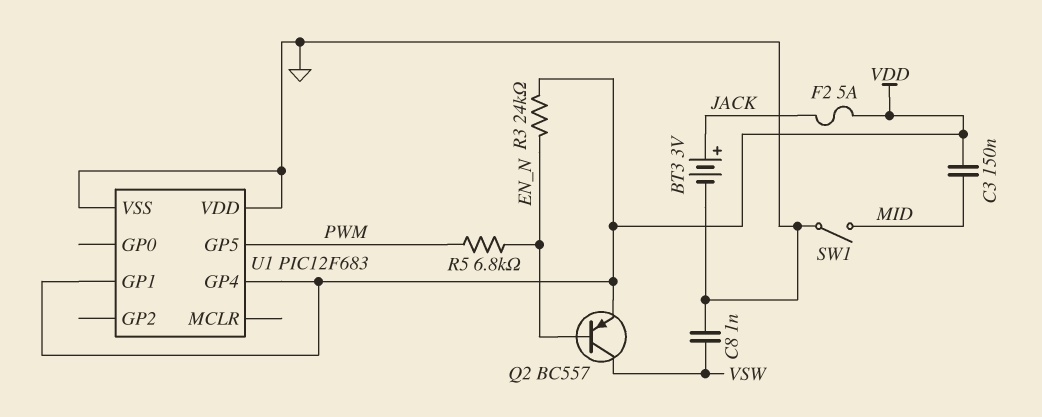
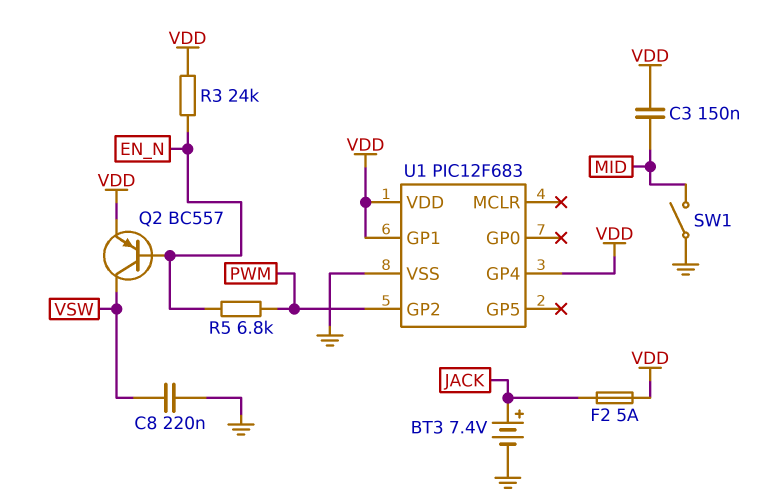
BT3: 3V (plus JACK, minus GND) -> 7.4V (plus JACK, minus GND)
C8: 1nF (GND, VSW) -> 220nF (GND, VSW)
U1 pin GP2: none -> PWM
U1 pin GP5: PWM -> none
U1 pin VDD: GND -> VDD

